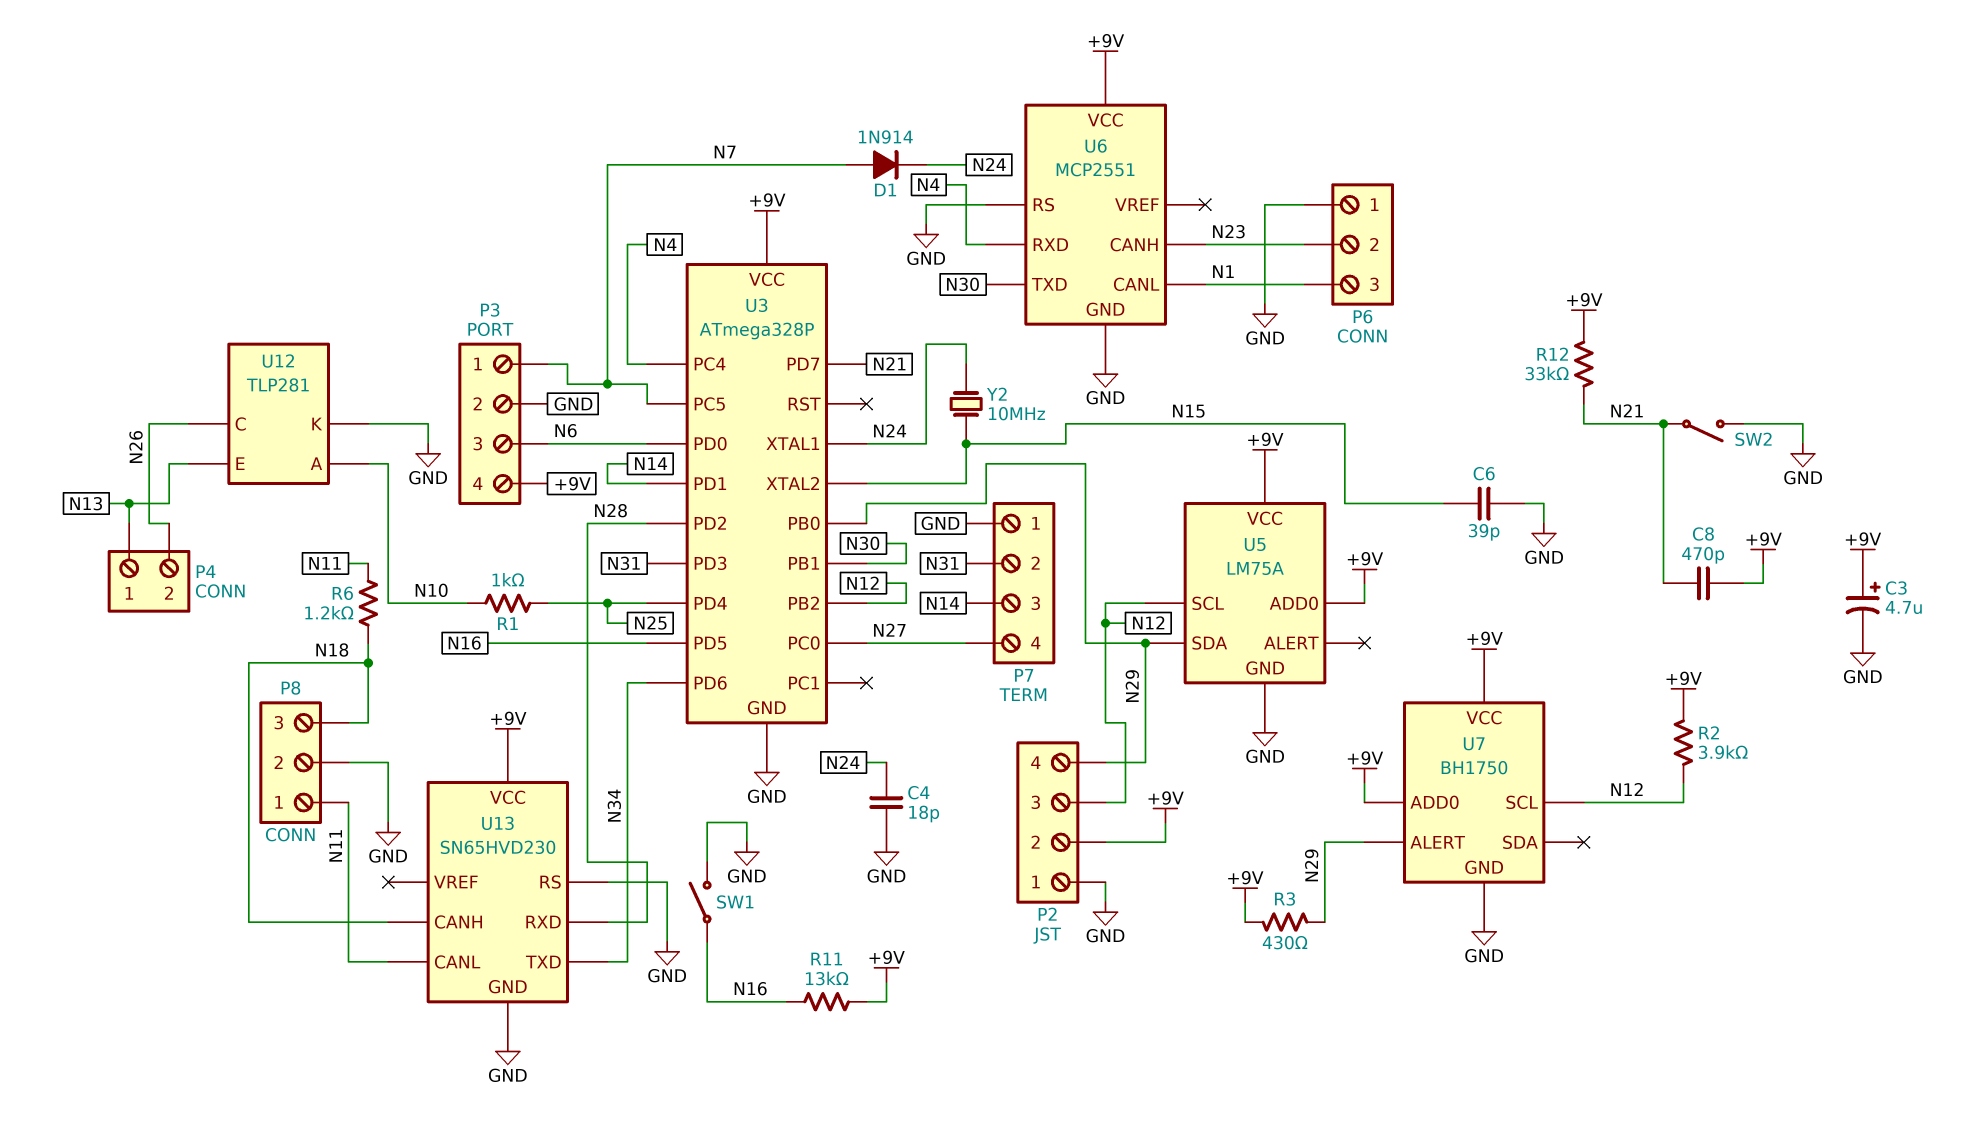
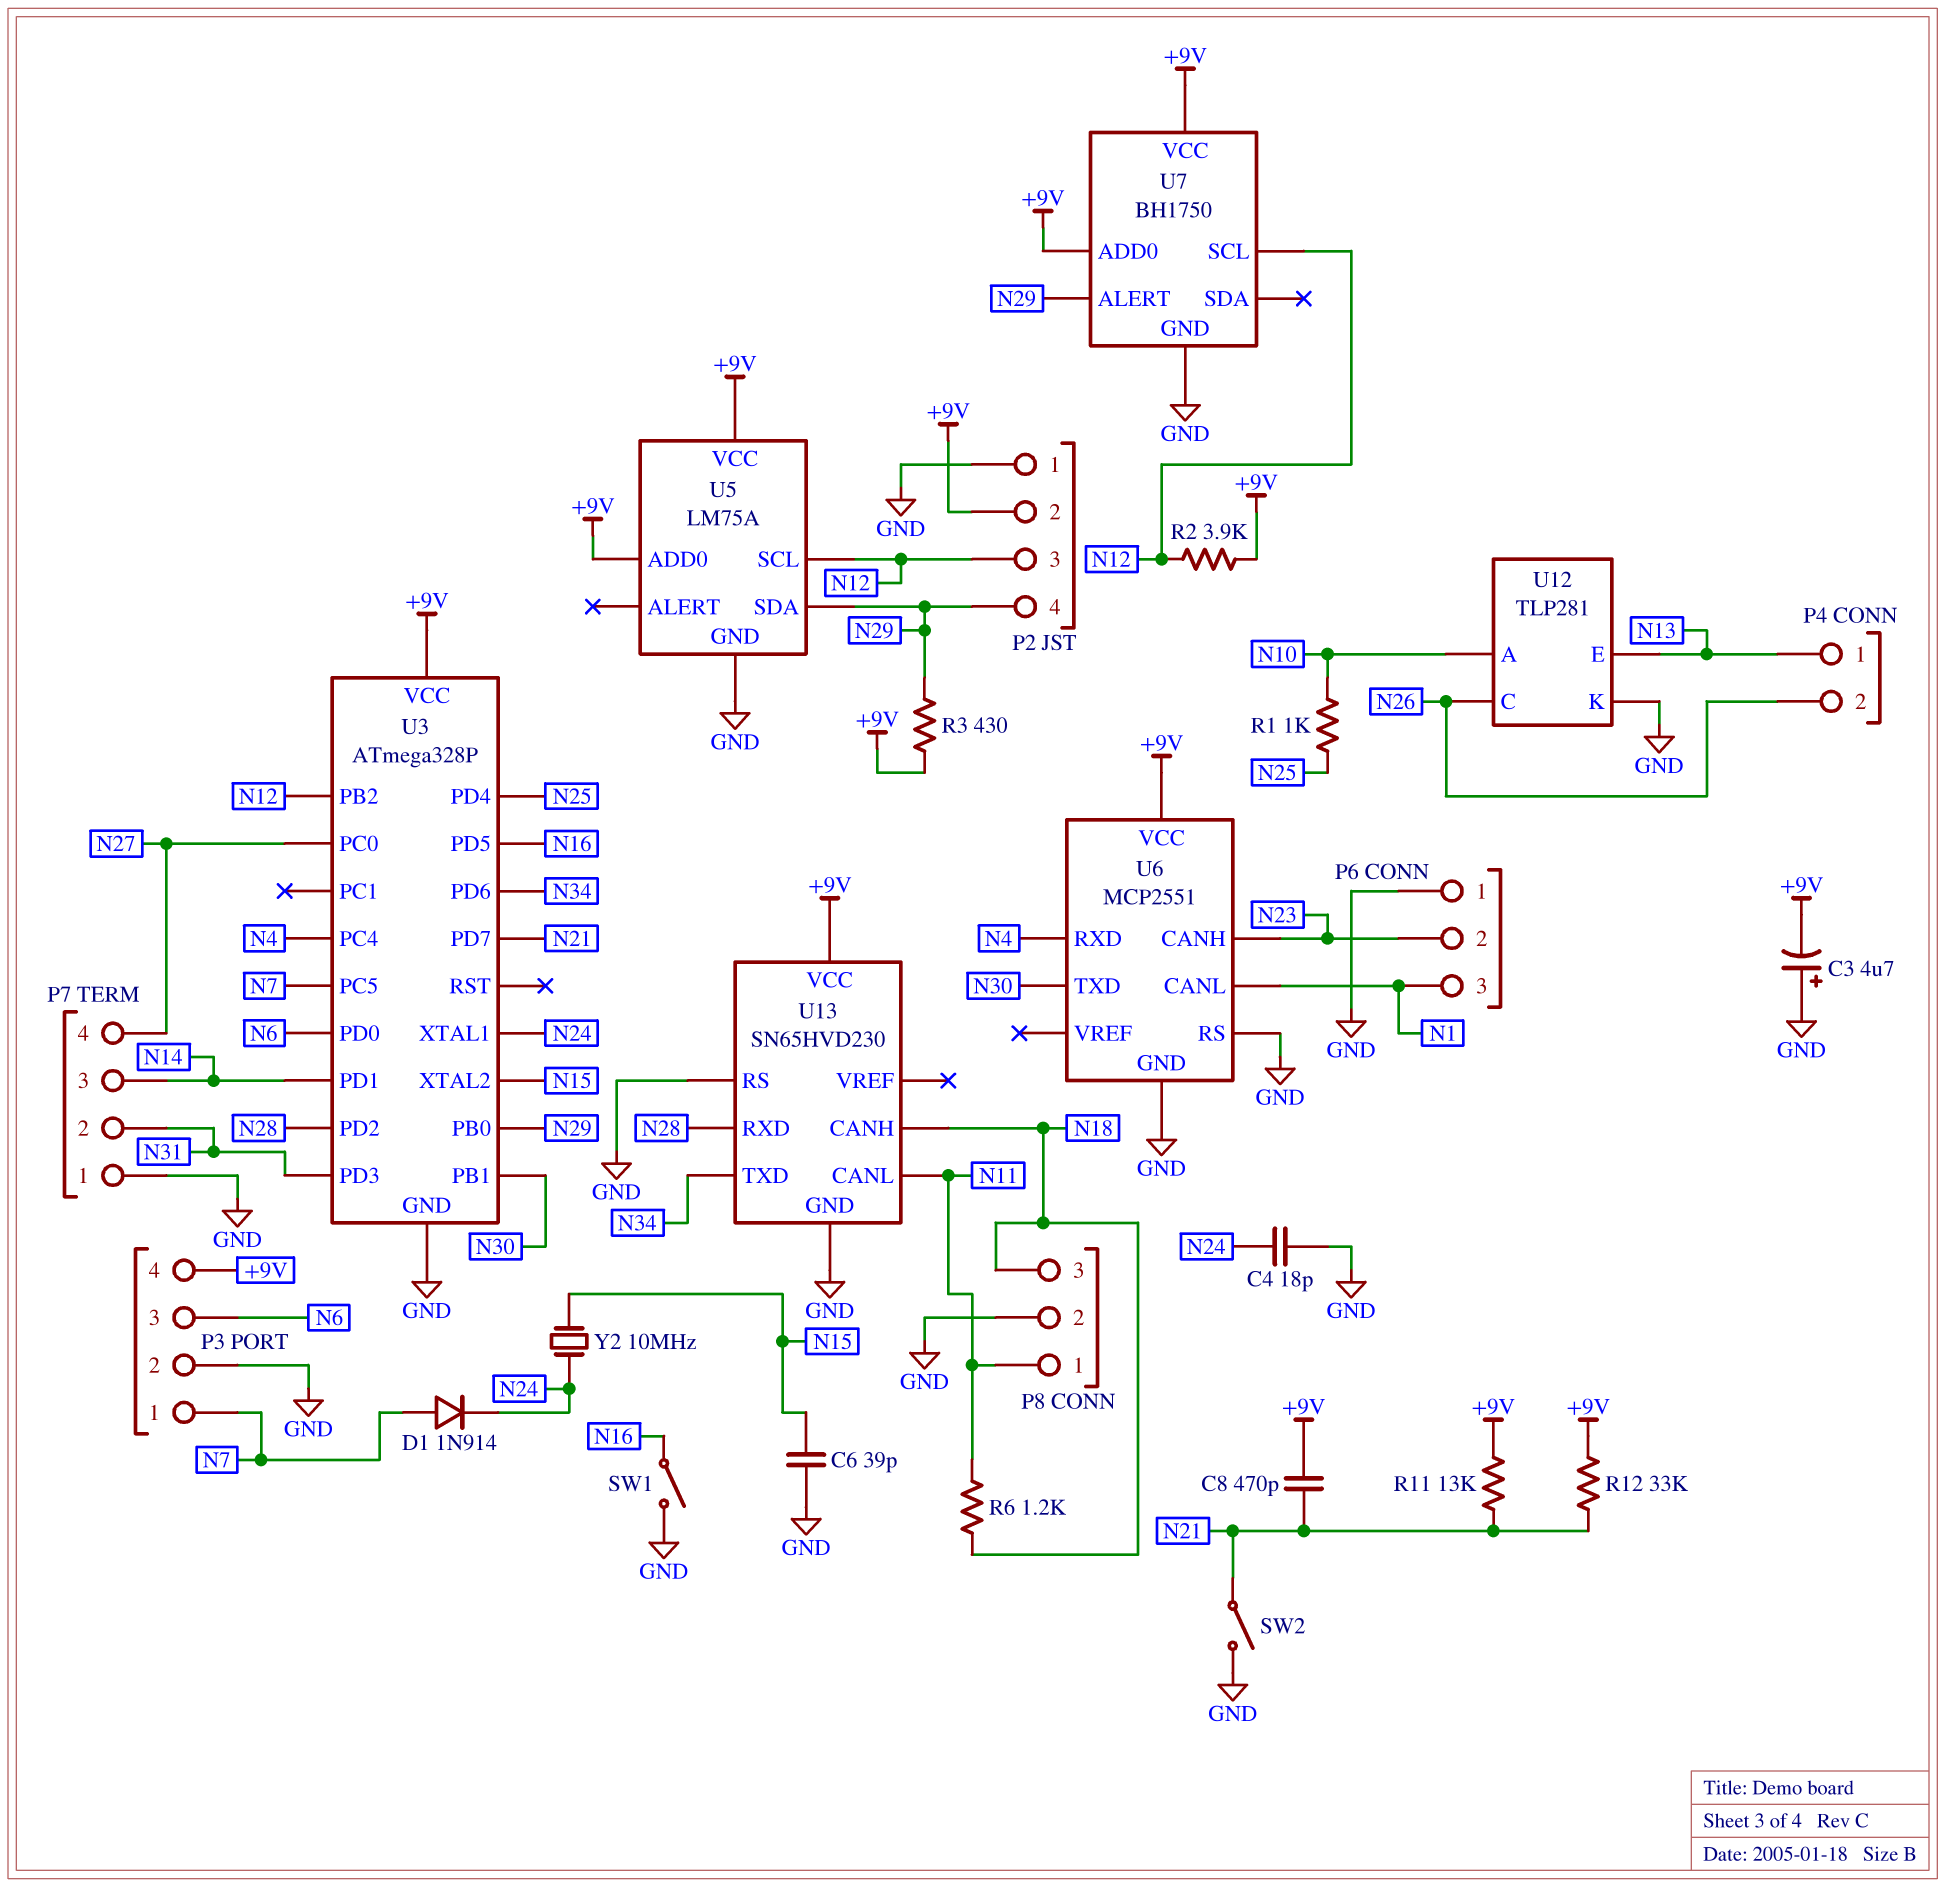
C3: 4.7uF (plus +9V, minus GND) -> 4.7uF (plus GND, minus +9V)
R11: 13k (+9V, N16) -> 13k (+9V, N21)

